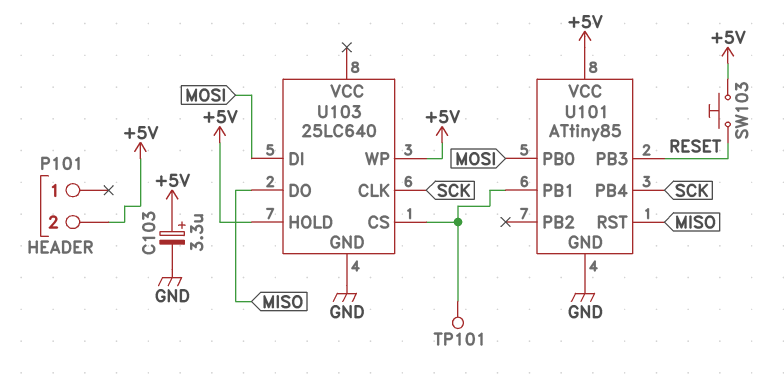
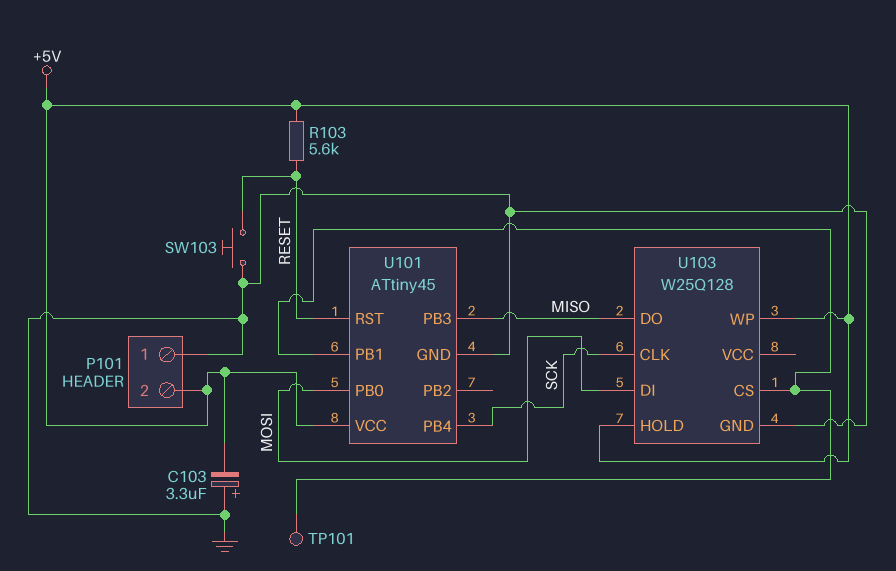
C103: 3.3uF (plus +5V, minus GND) -> 3.3uF (plus GND, minus +5V)
P101 pin 1: none -> GND
R103: none -> 5.6k (+5V, RESET)
SW103: button (+5V, RESET) -> button (GND, RESET)
U101: ATtiny85 -> ATtiny45
U101 pin PB3: RESET -> MISO
U101 pin RST: MISO -> RESET
U103: 25LC640 -> W25Q128

